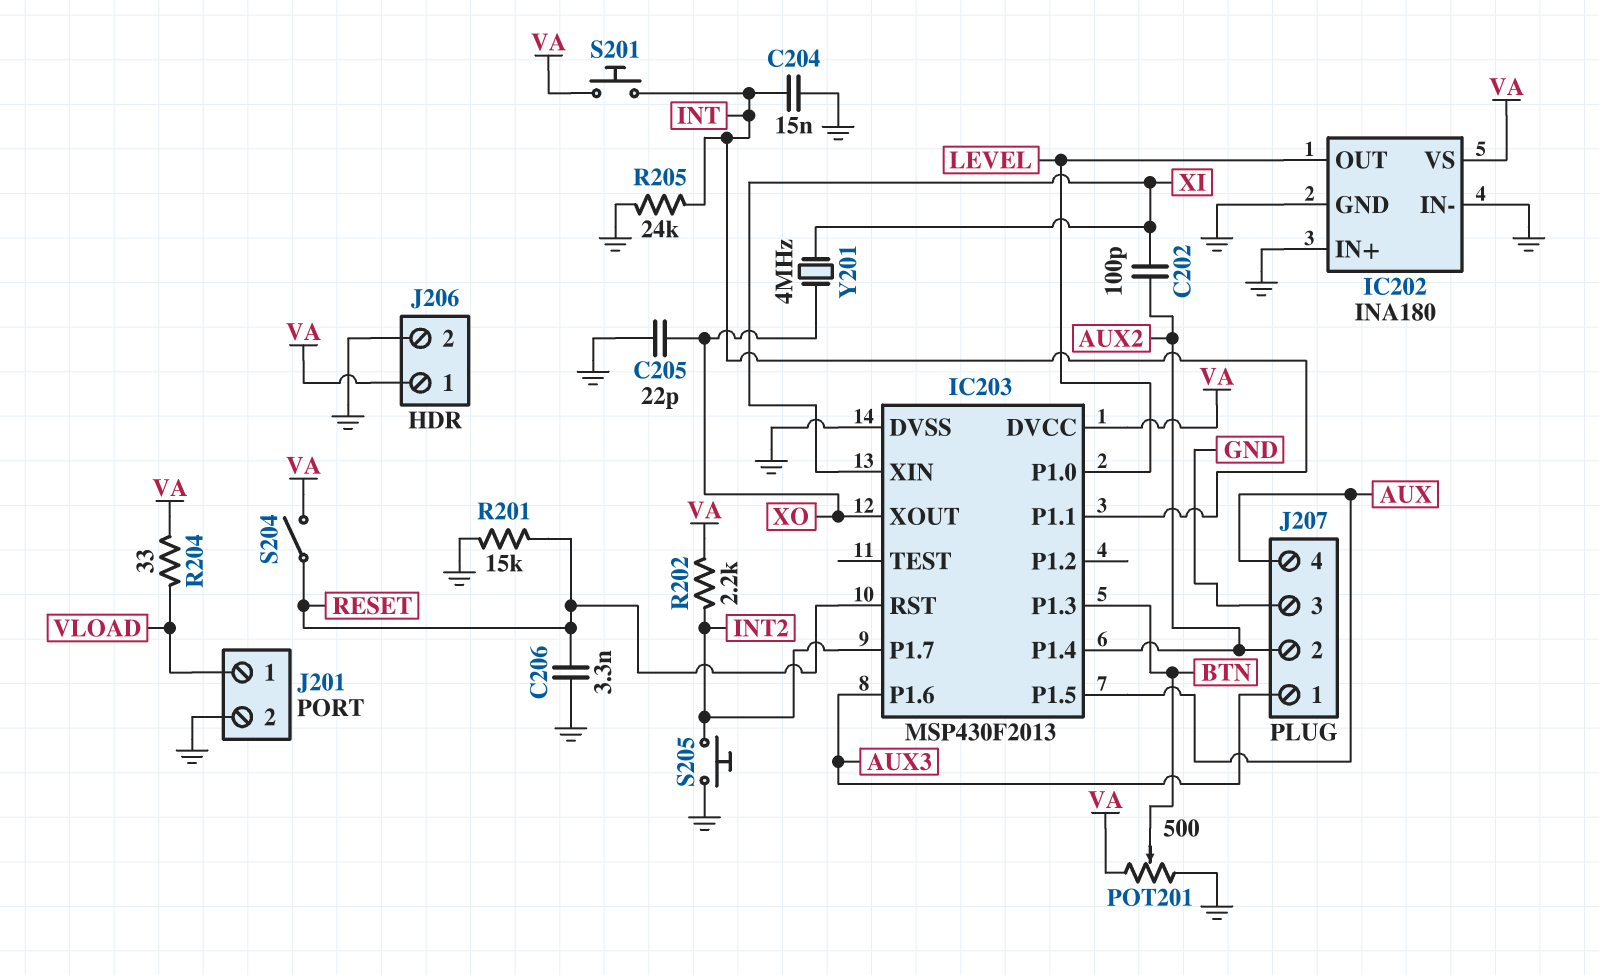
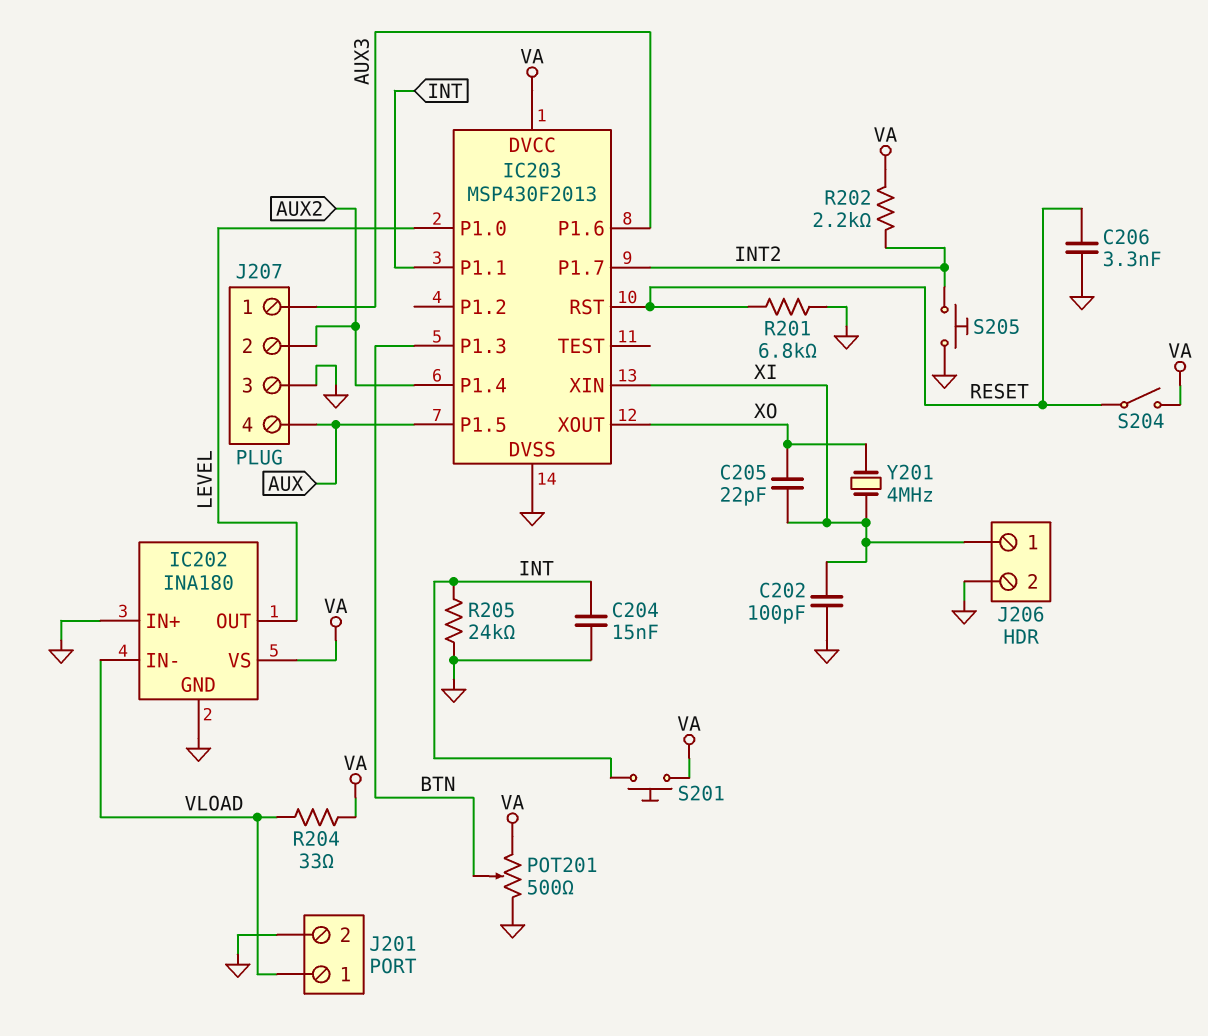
C202: 100pF (AUX2, XI) -> 100pF (GND, XI)
C205: 22pF (GND, XO) -> 22pF (XI, XO)
IC202 pin IN-: GND -> VLOAD
J206 pin 1: VA -> XI
R201: 15k (GND, RESET) -> 6.8k (GND, RESET)

